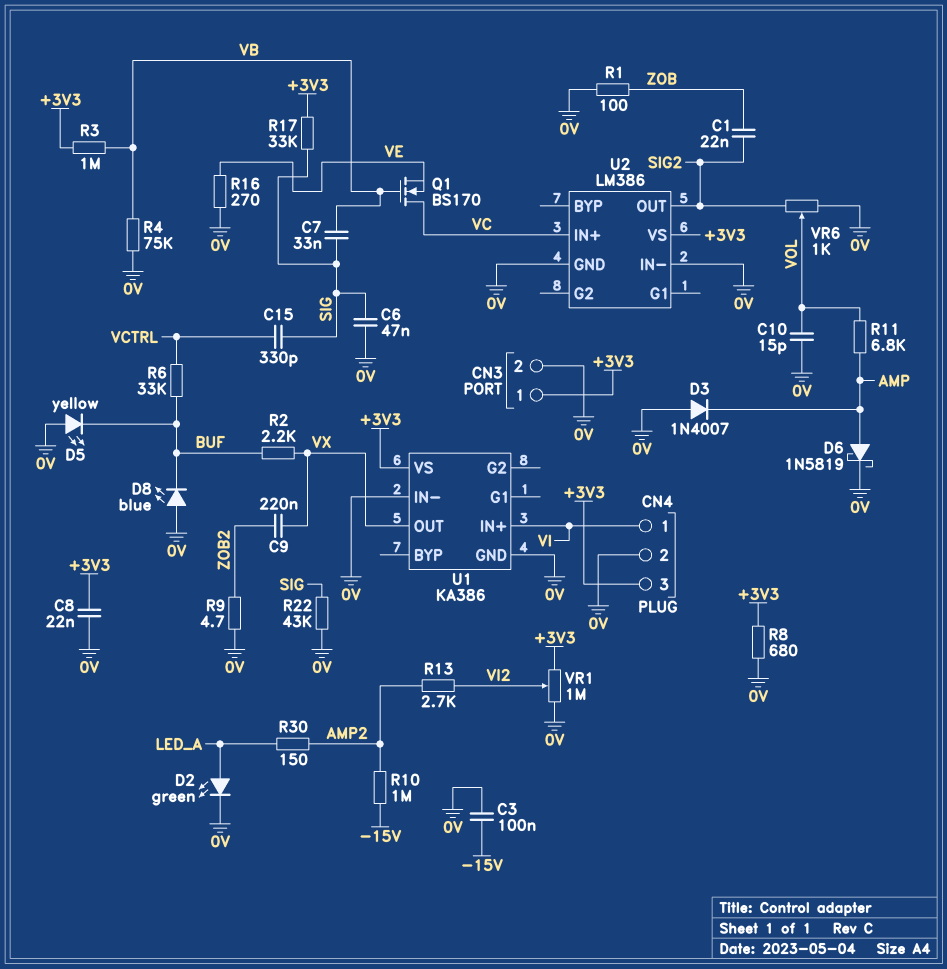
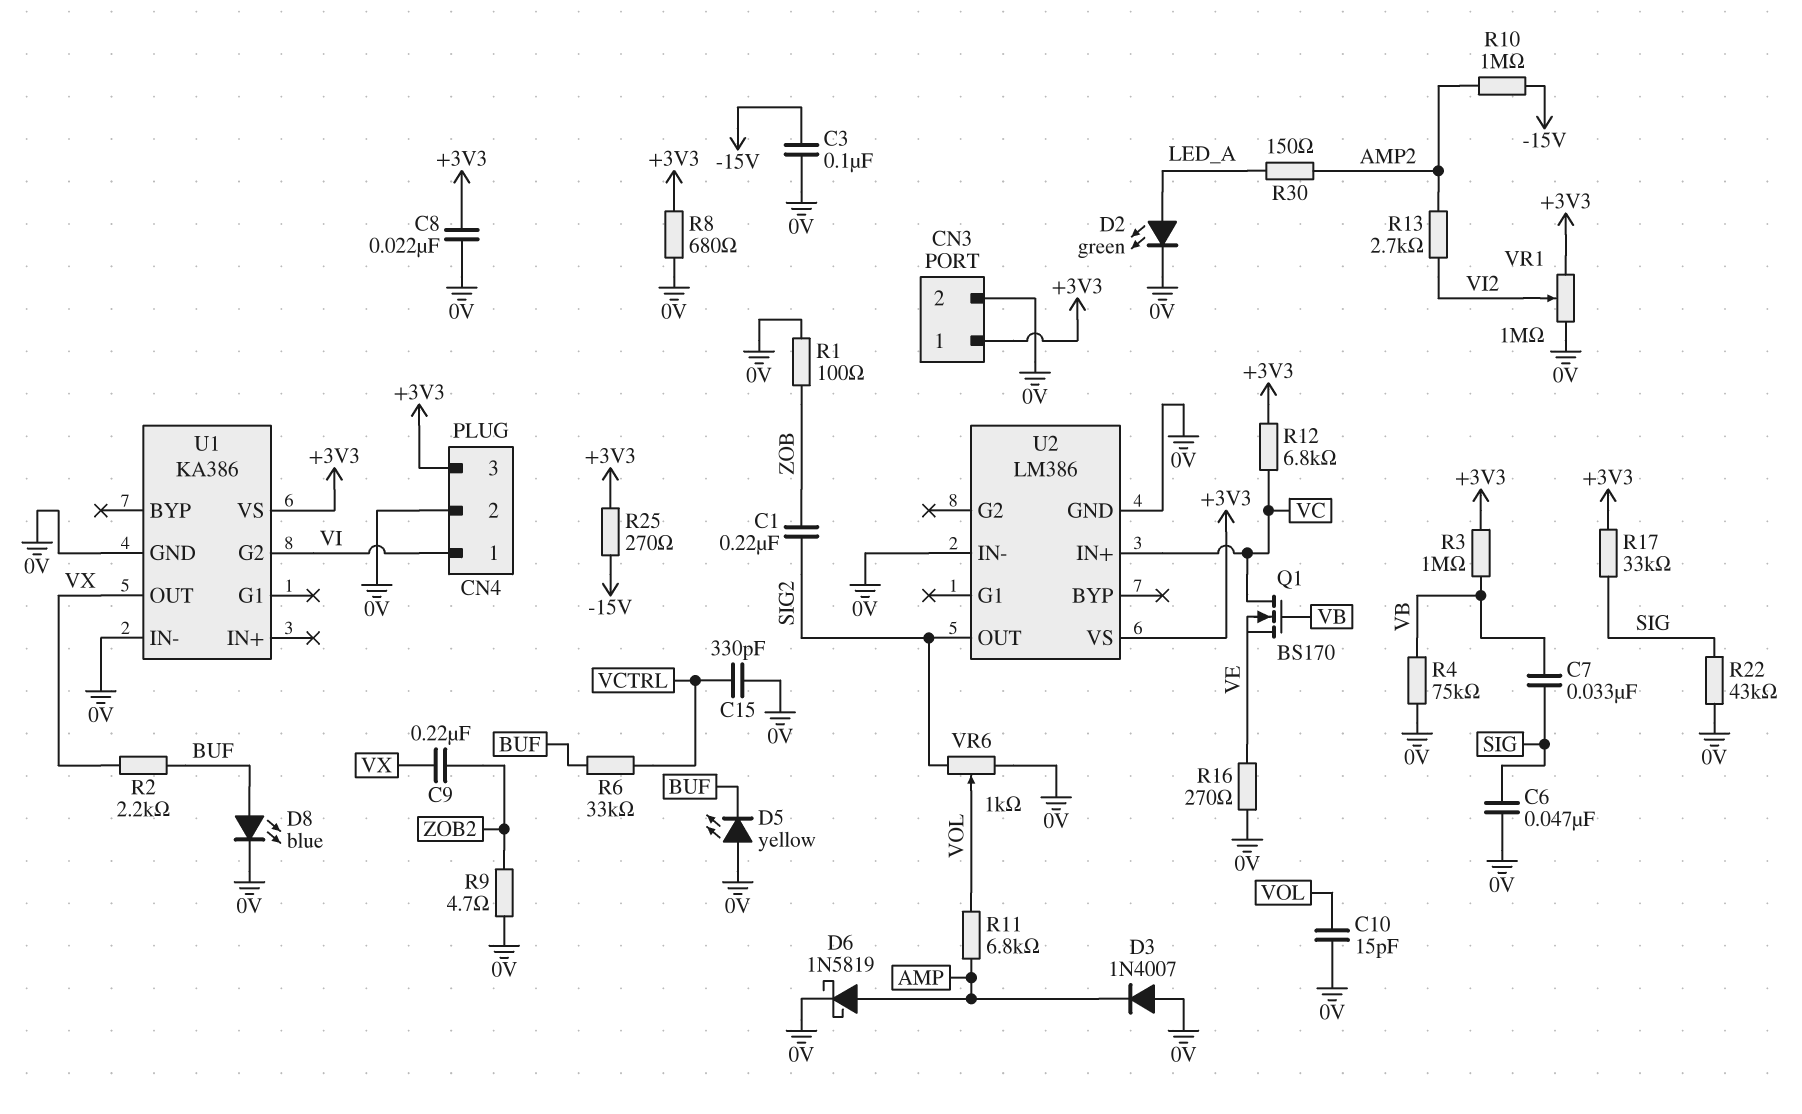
C1: 22nF (SIG2, ZOB) -> 220nF (SIG2, ZOB)
C15: 330pF (SIG, VCTRL) -> 330pF (0V, VCTRL)
D8: LED blue (A 0V, K BUF) -> LED blue (A BUF, K 0V)
R12: none -> 6.8k (+3V3, VC)
R25: none -> 270 (+3V3, -15V)
U1 pin G2: none -> VI
U1 pin IN+: VI -> none

